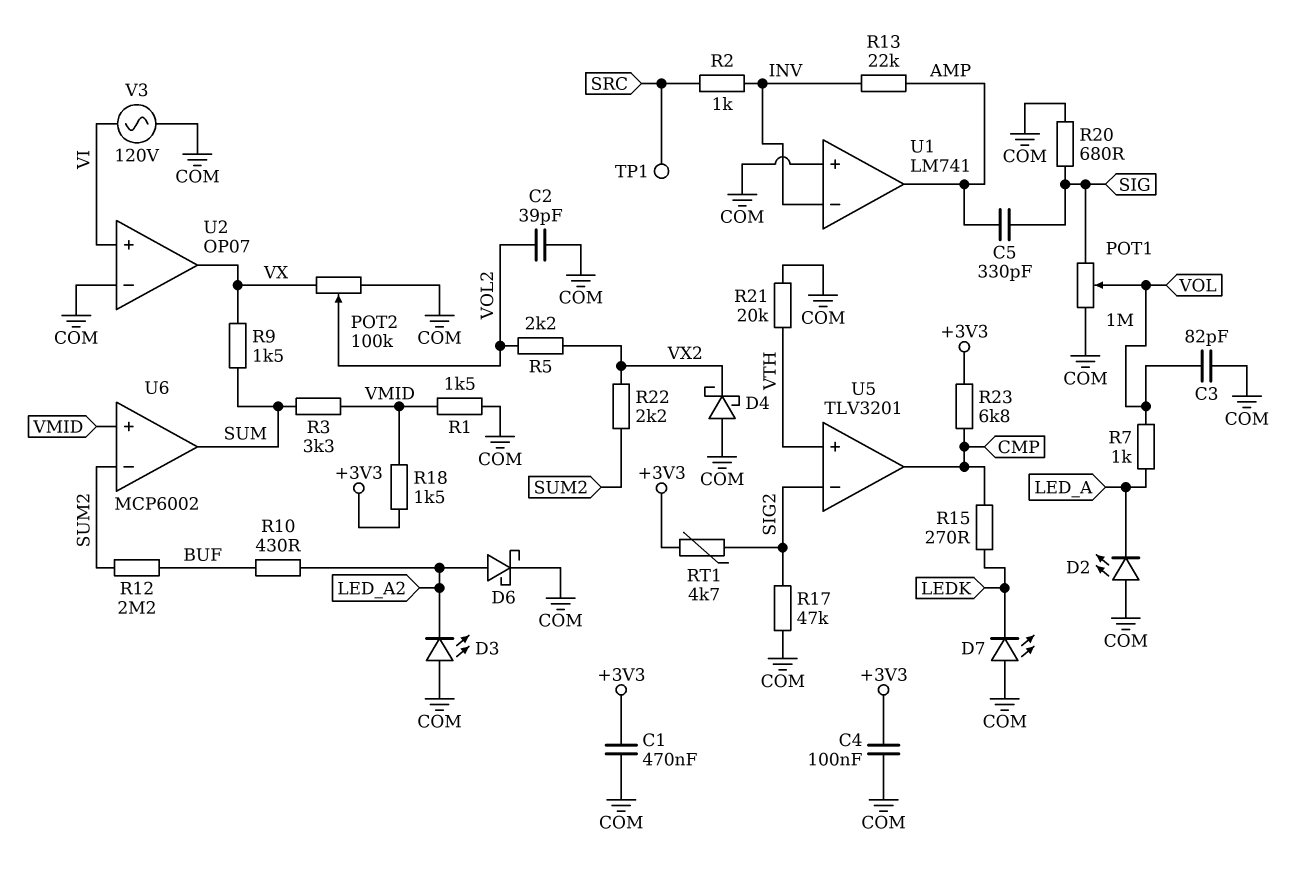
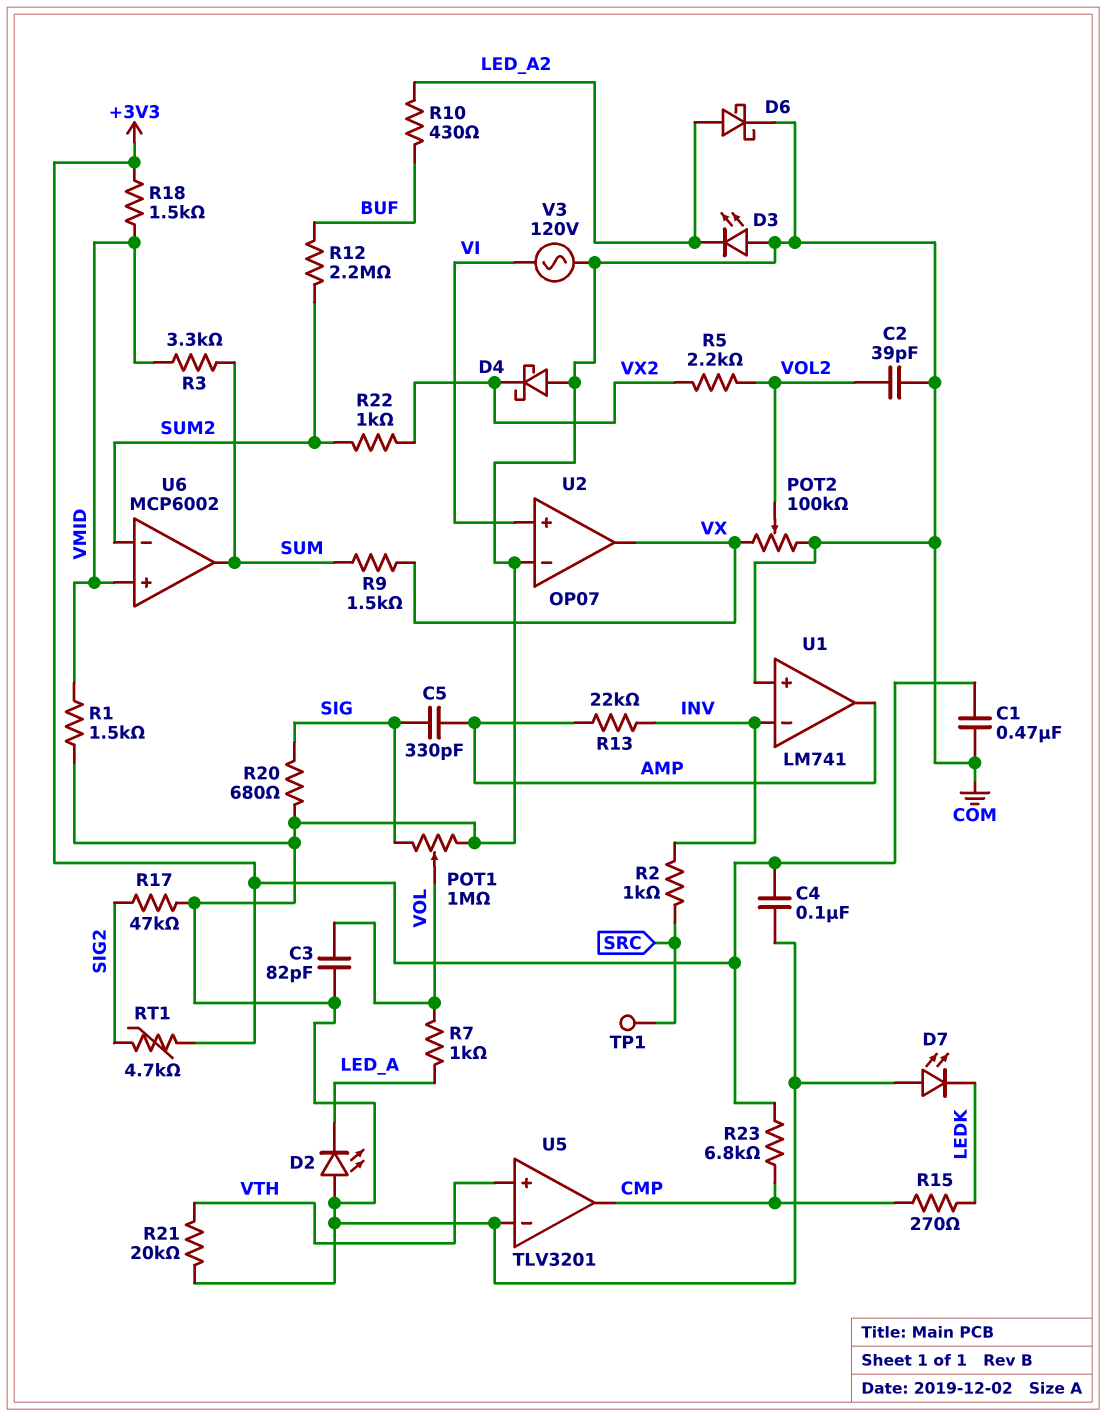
R22: 2.2k (SUM2, VX2) -> 1k (SUM2, VX2)
U5 pin in-: SIG2 -> COM

